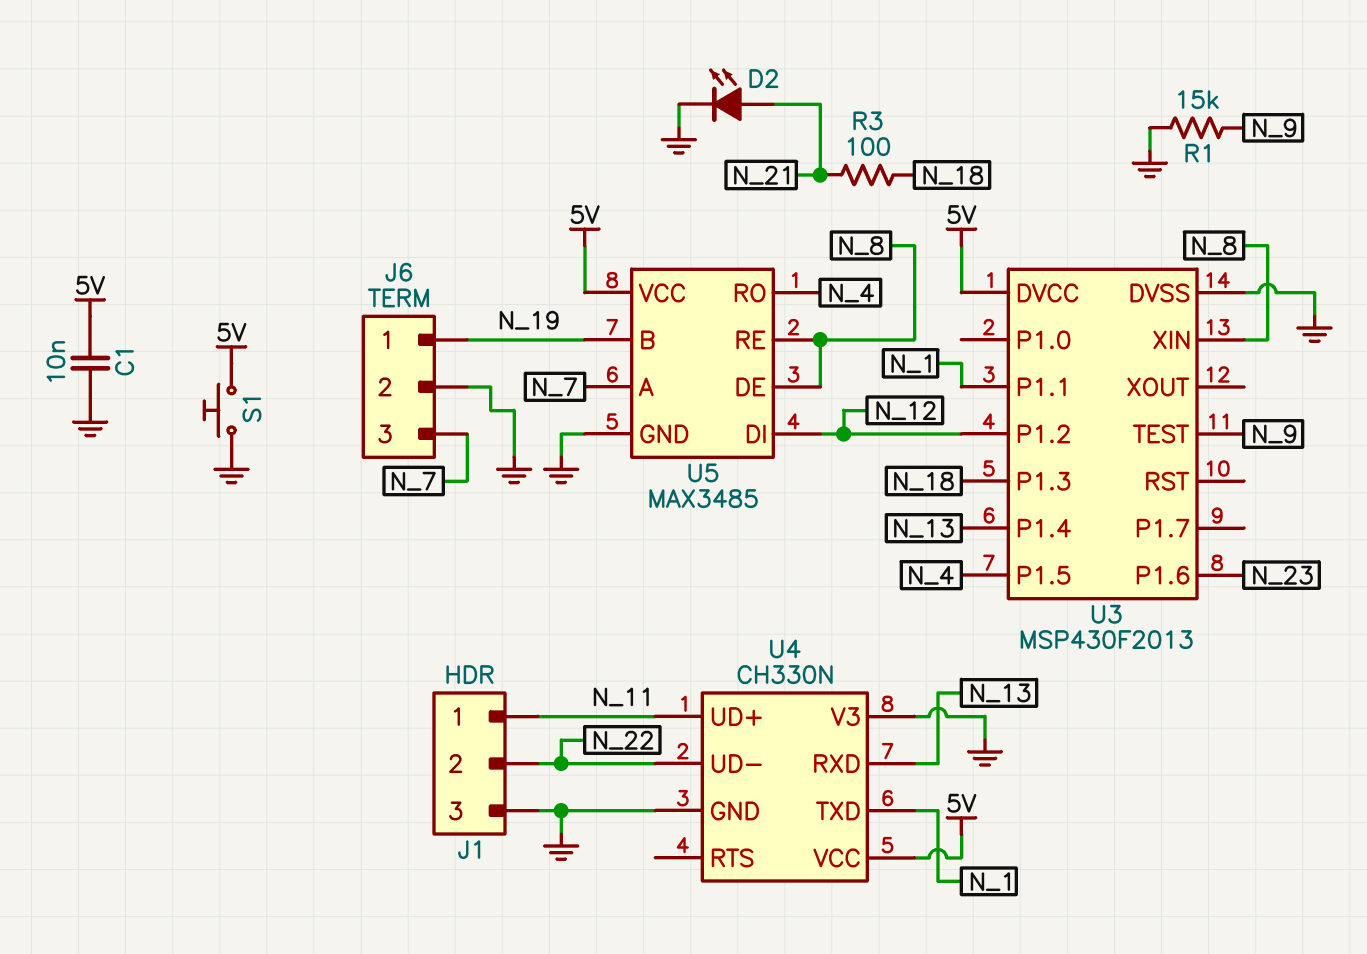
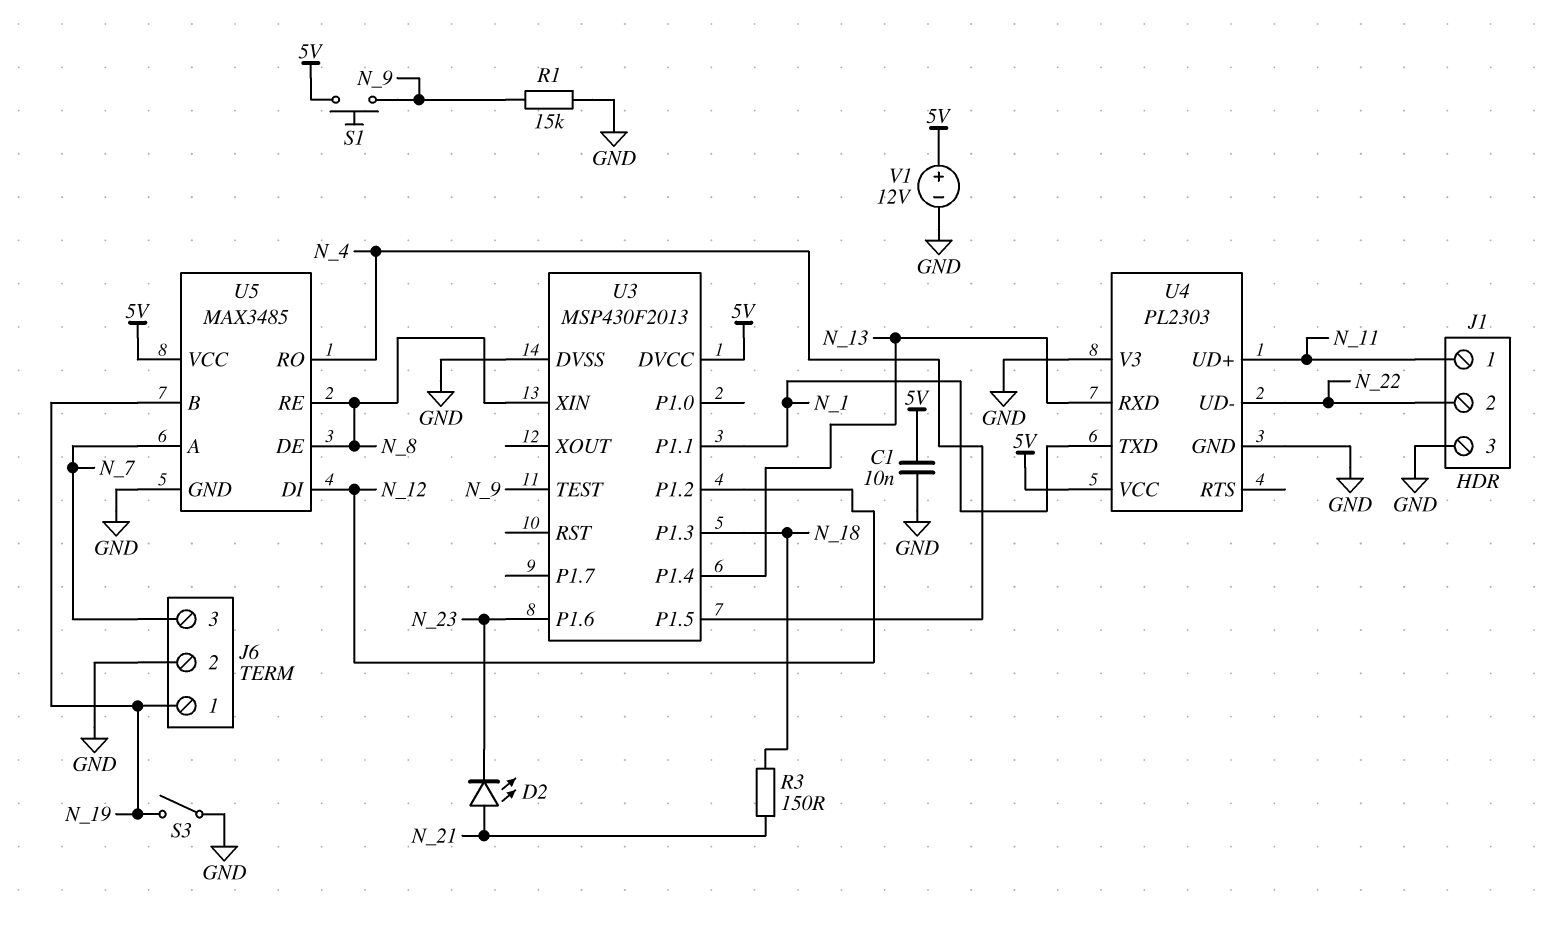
D2: LED (A N_21, K GND) -> LED (A N_21, K N_23)
R3: 100 (N_18, N_21) -> 150 (N_18, N_21)
S1: button (5V, GND) -> button (5V, N_9)
S3: none -> switch (GND, N_19)
U4: CH330N -> PL2303
V1: none -> 12V (plus 5V, minus GND)

